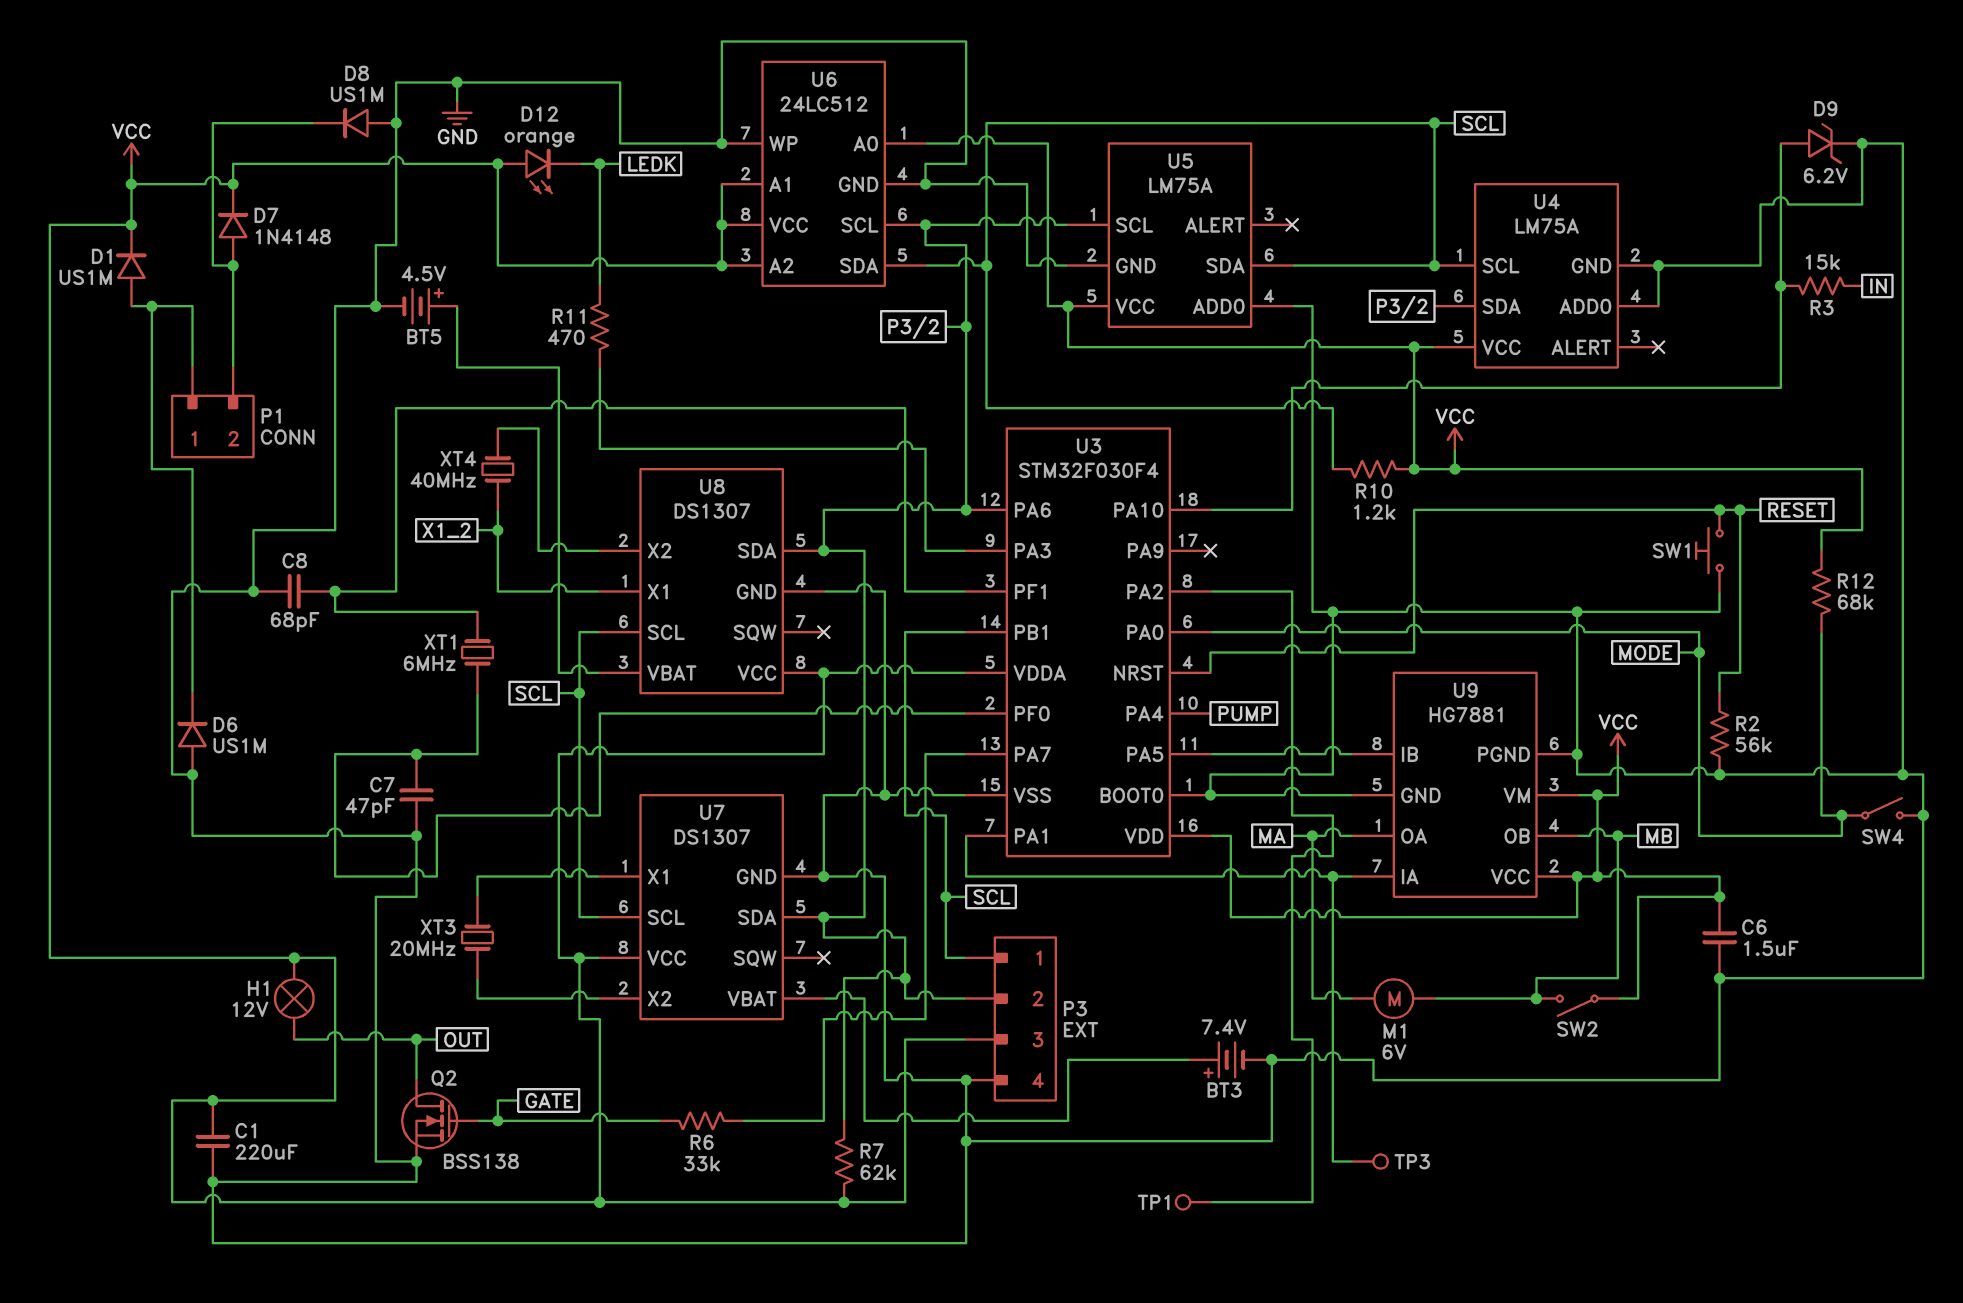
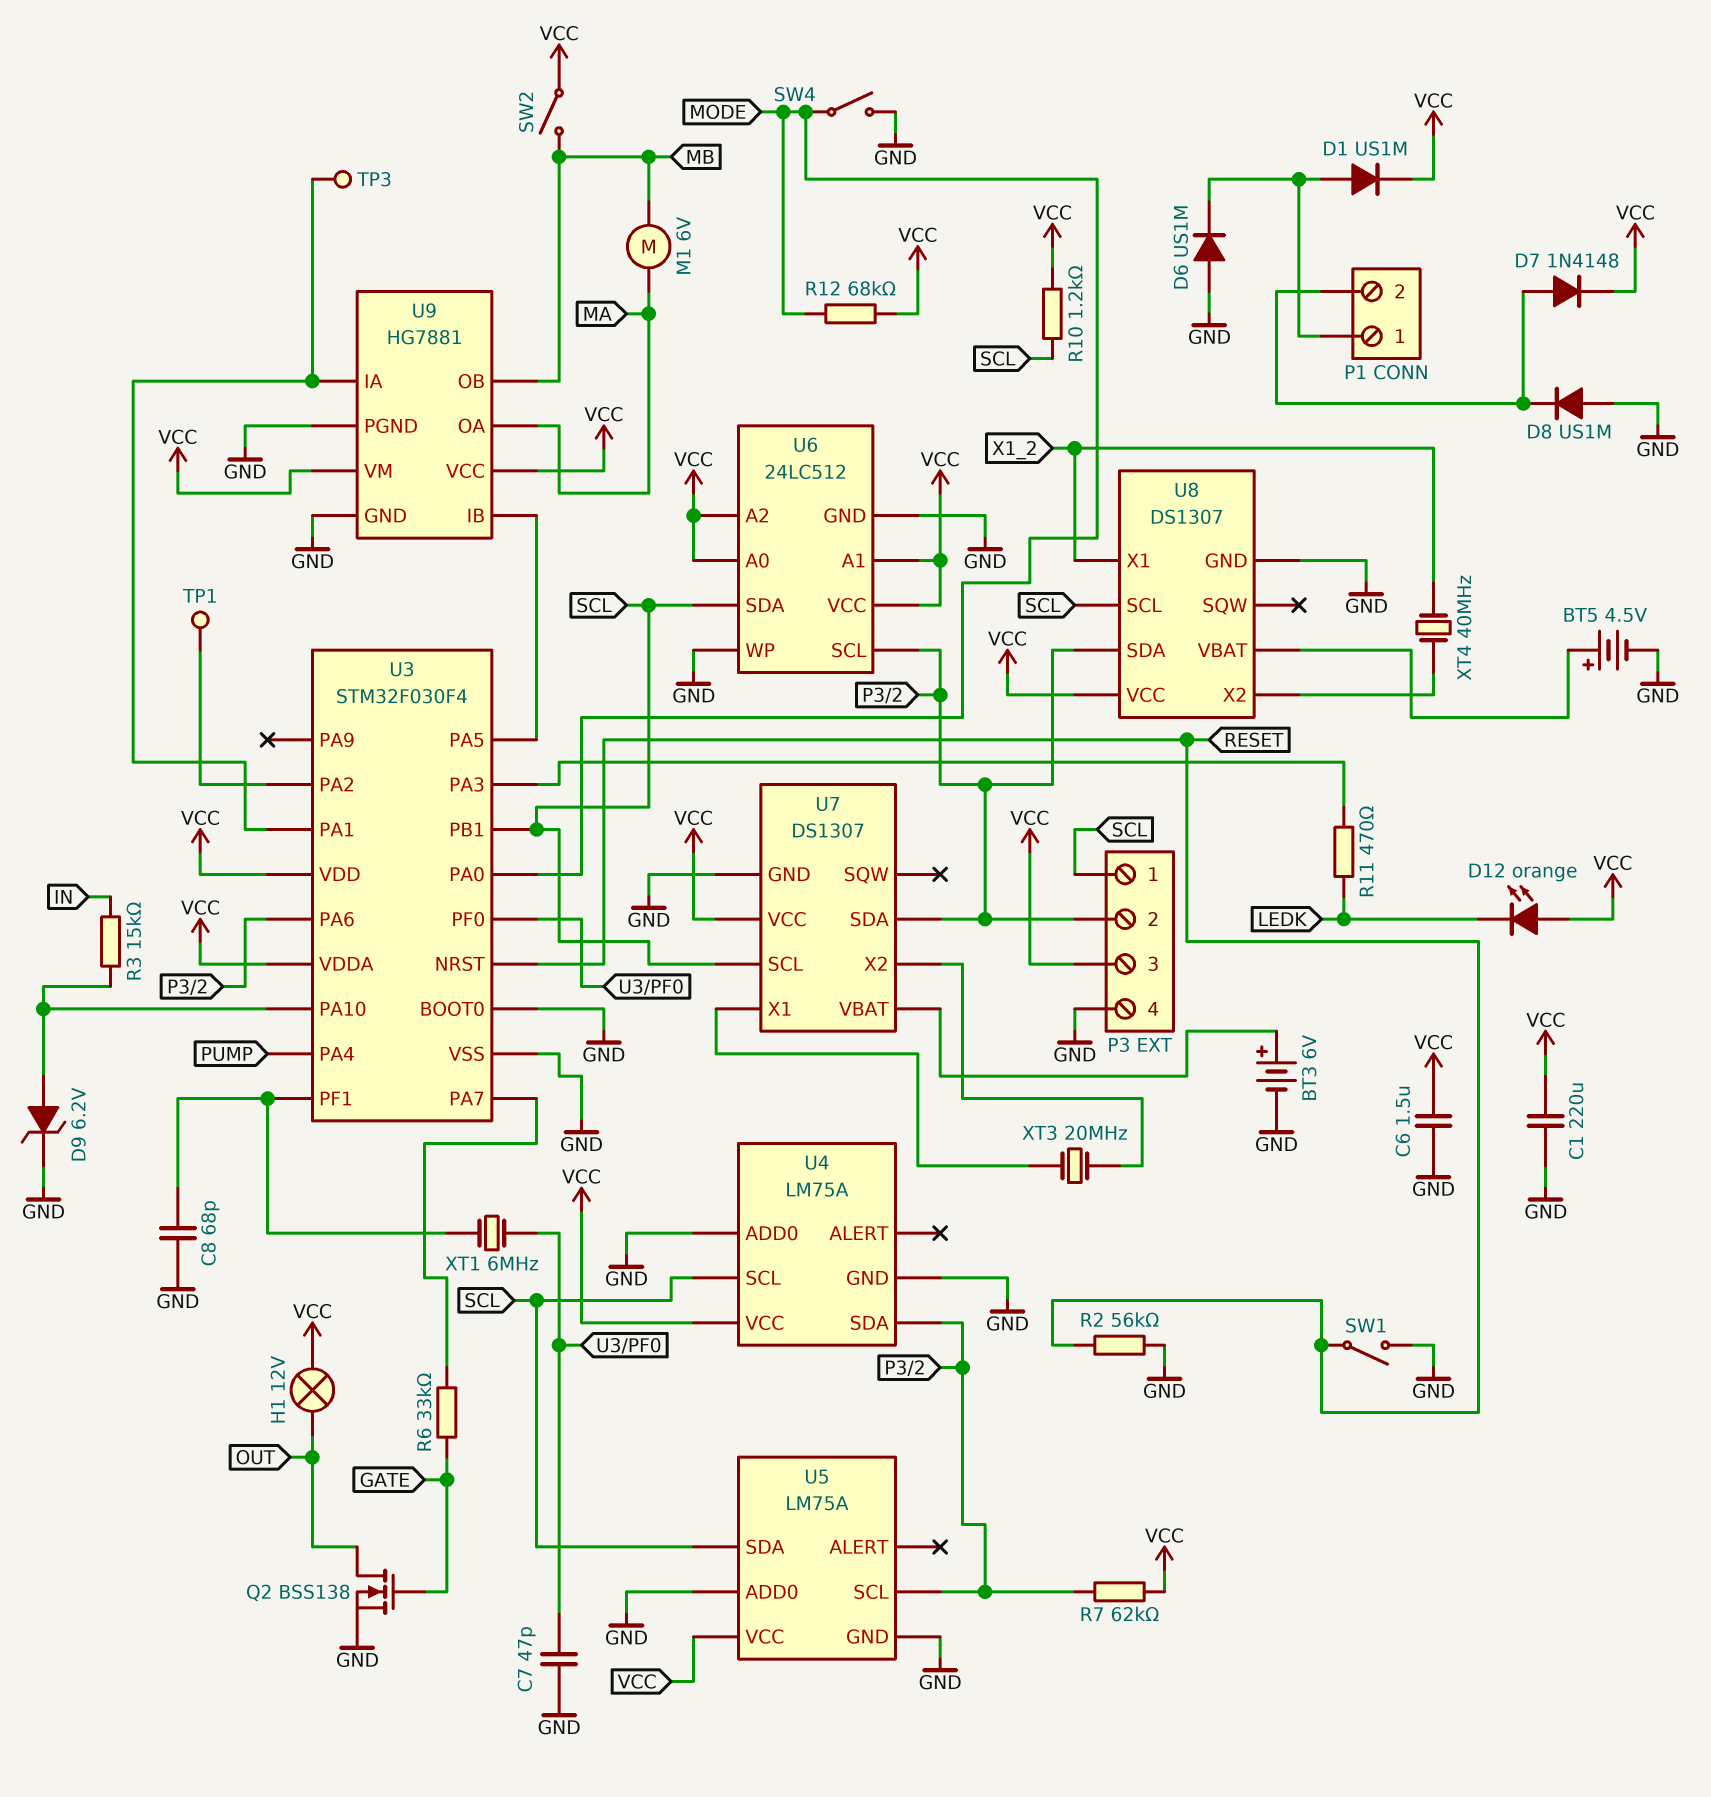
BT3: 7.4V (plus U7/VBAT, minus GND) -> 6V (plus U7/VBAT, minus GND)
SW1: button (GND, RESET) -> switch (GND, RESET)

